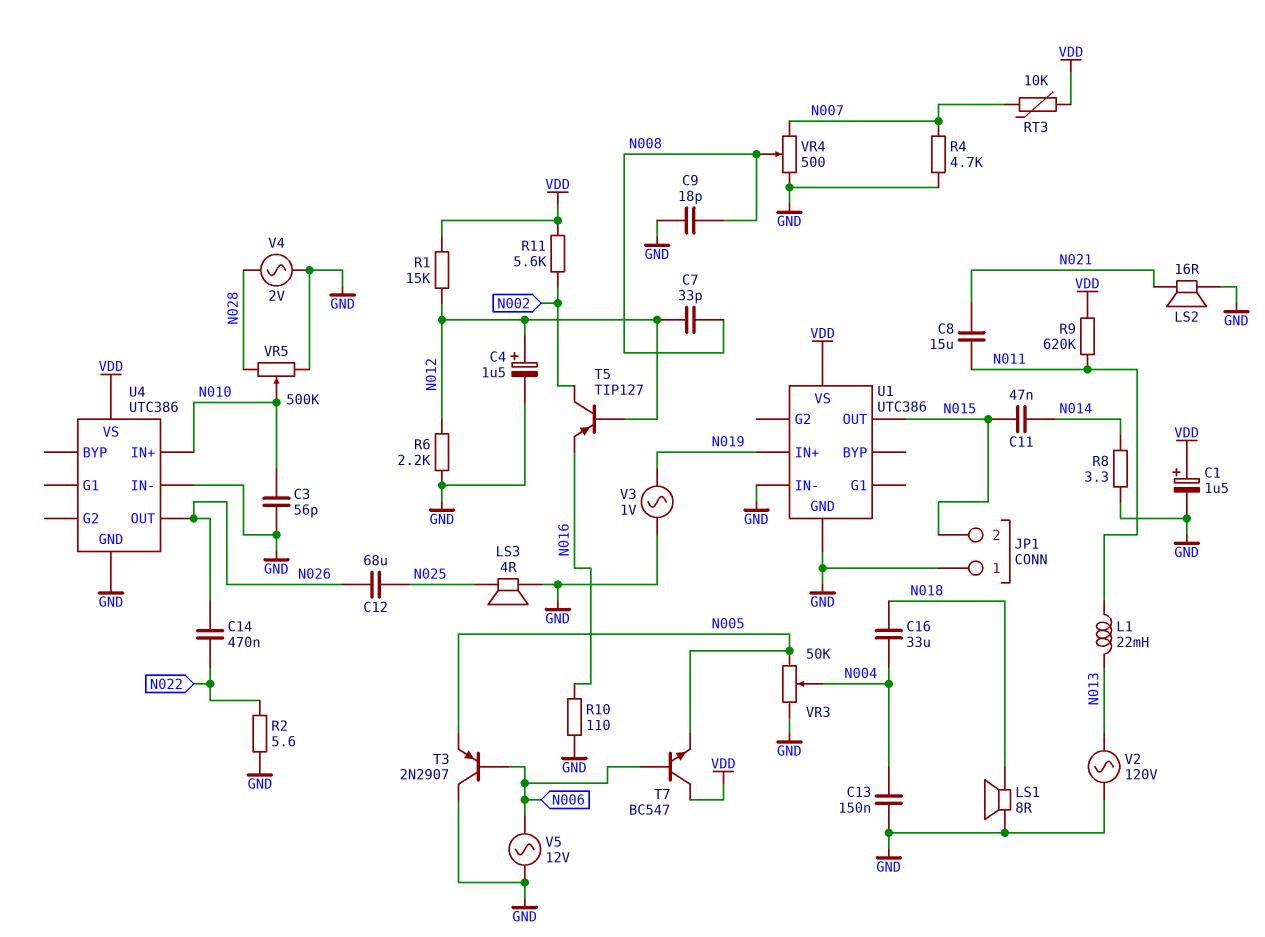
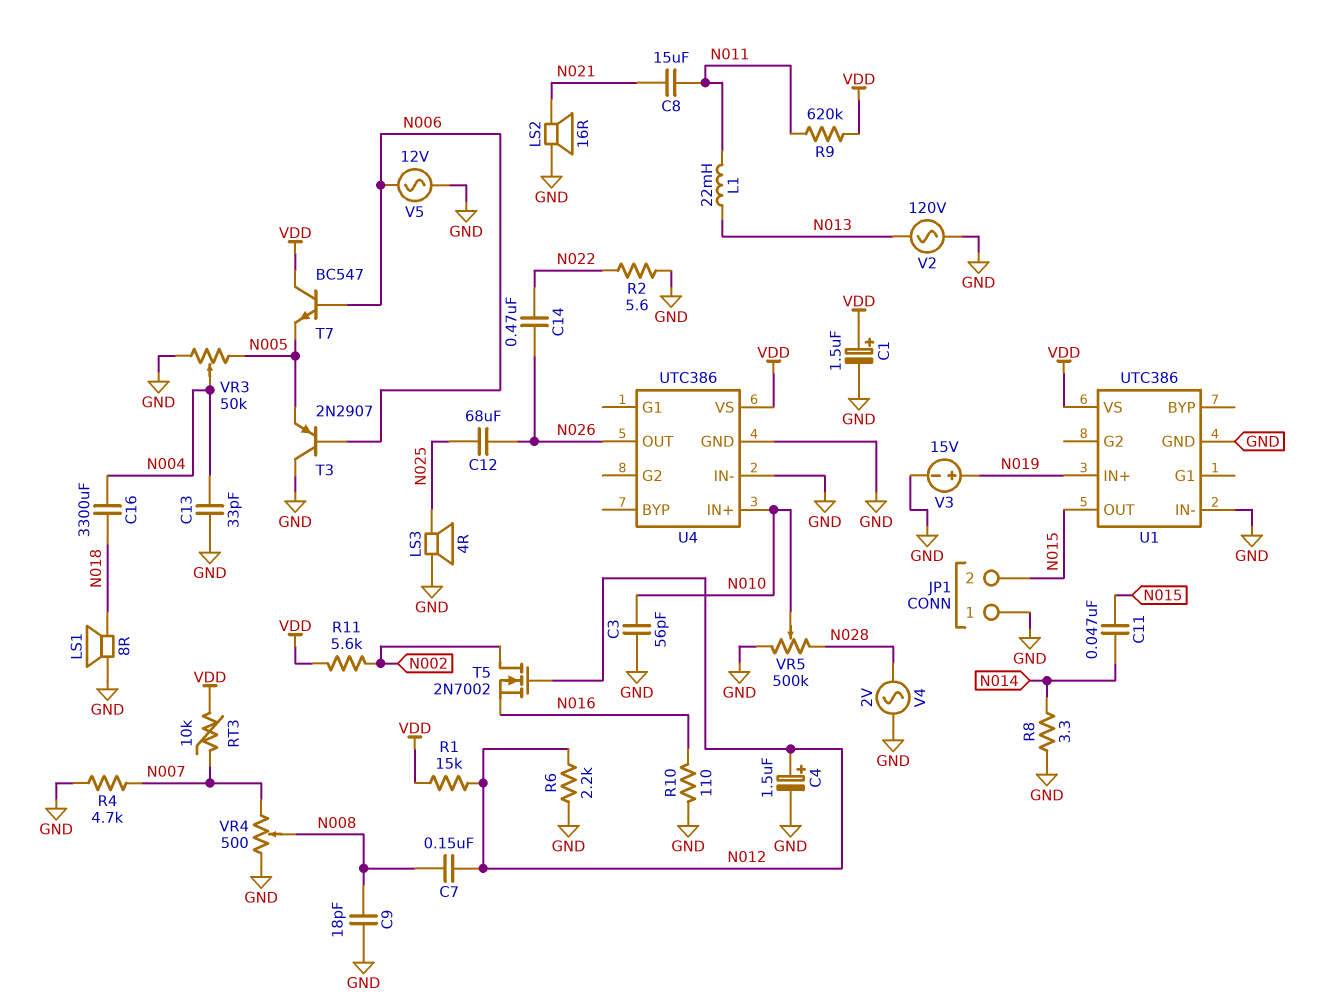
C7: 33pF (N008, N012) -> 150nF (N008, N012)
C13: 150nF (GND, N004) -> 33pF (GND, N004)
C16: 33uF (N004, N018) -> 3300uF (N004, N018)
T5: PNP TIP127 (B N012, C N002, E N016) -> NMOS 2N7002 (G N012, D N002, S N016)
V3: AC 1V (GND, N019) -> 15V (plus N019, minus GND)

